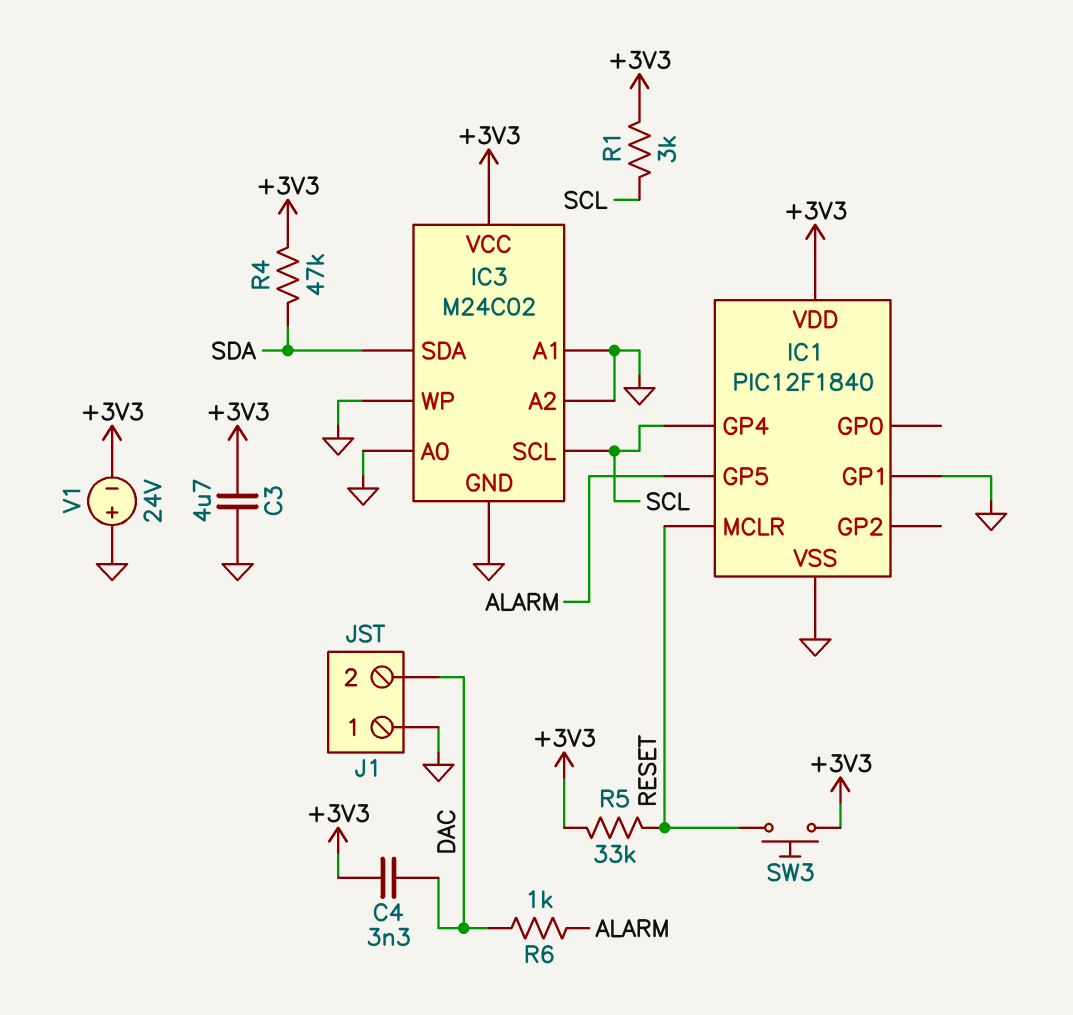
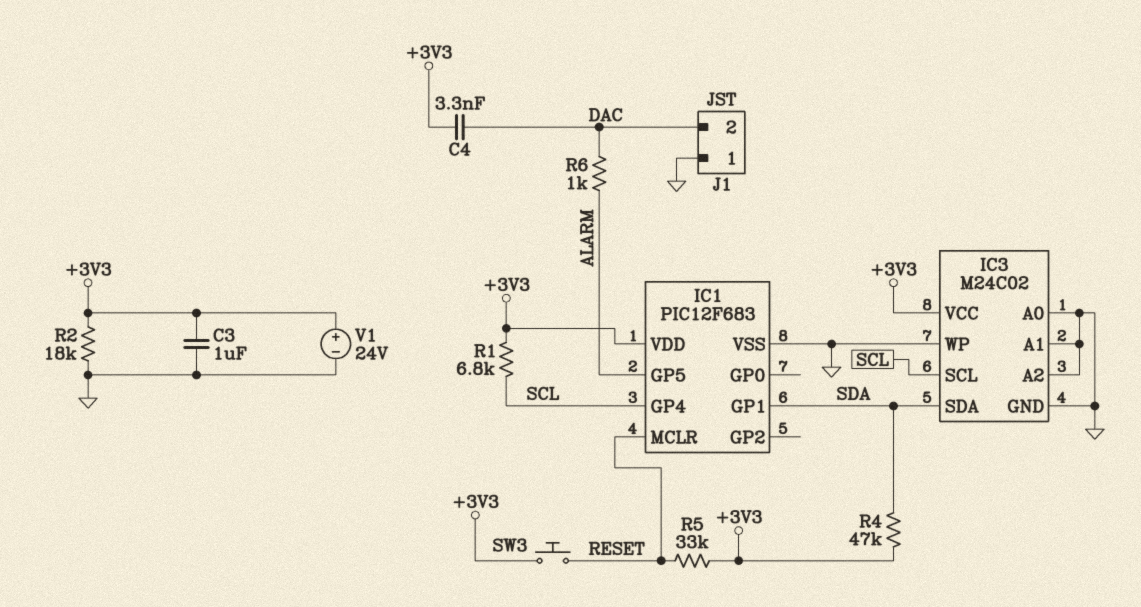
C3: 4.7uF (+3V3, GND) -> 1uF (+3V3, GND)
IC1: PIC12F1840 -> PIC12F683
IC1 pin GP1: GND -> SDA
R1: 3k (+3V3, SCL) -> 6.8k (+3V3, SCL)
R2: none -> 18k (+3V3, GND)
V1: 24V (plus GND, minus +3V3) -> 24V (plus +3V3, minus GND)

